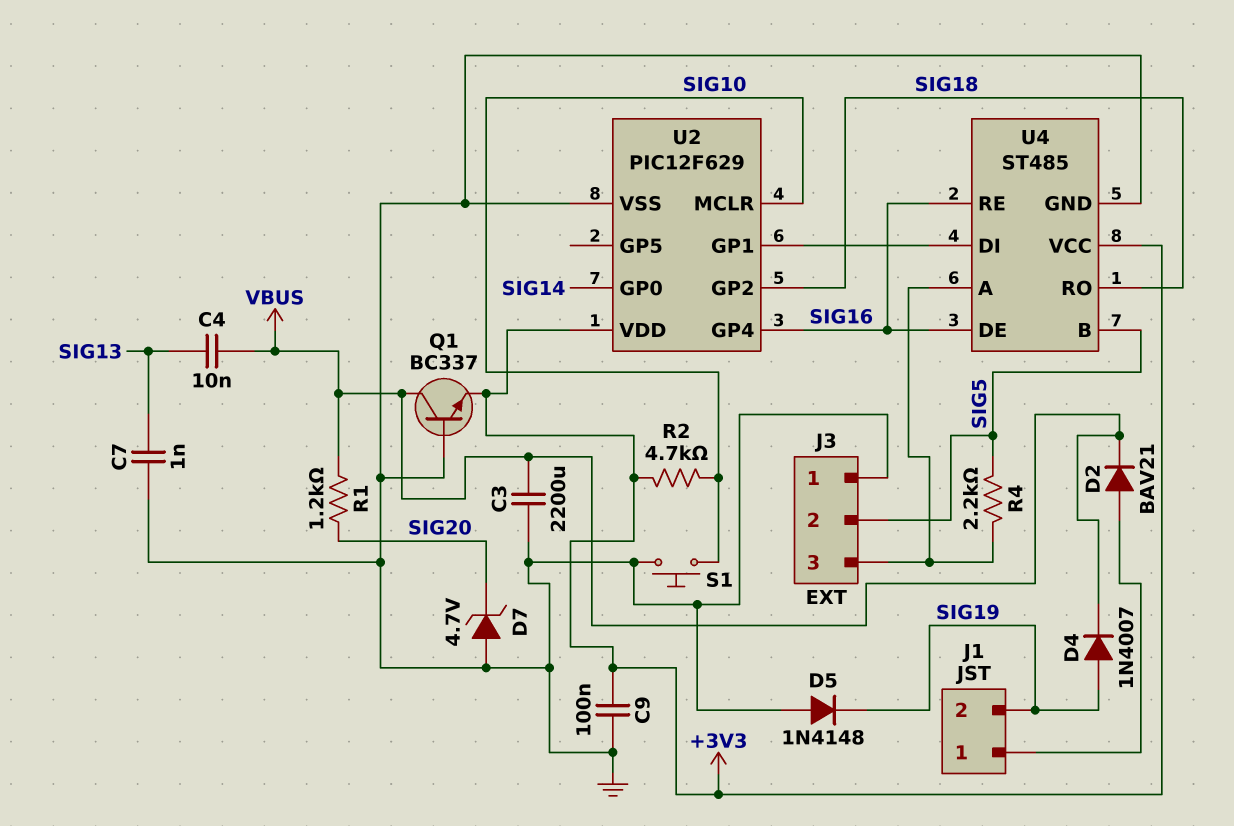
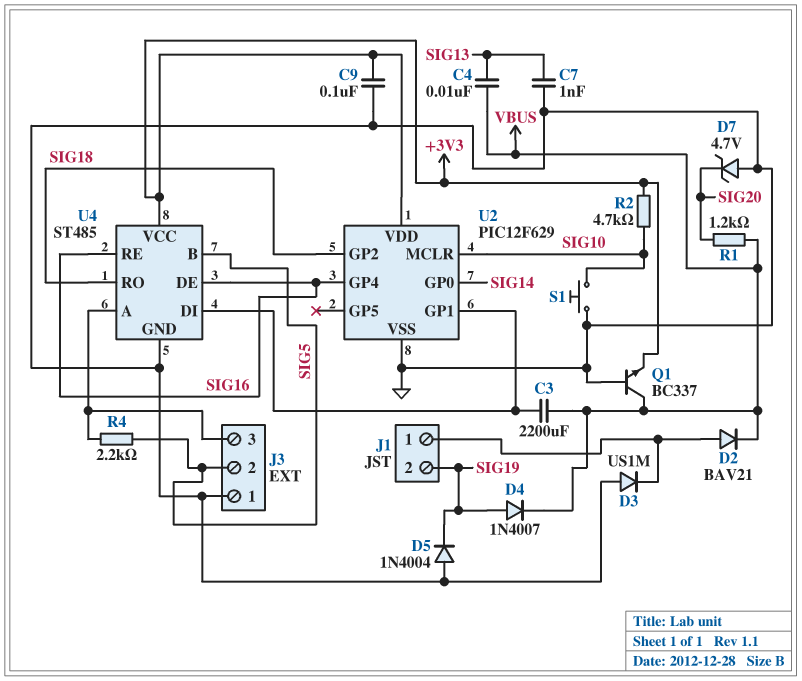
C3: 2200uF (GND, VBUS) -> 2200uF (U2/GP1, VBUS)
D3: none -> diode US1M (A GND, K J1/1)
D5: diode 1N4148 (A GND, K SIG19) -> diode 1N4004 (A GND, K SIG19)

